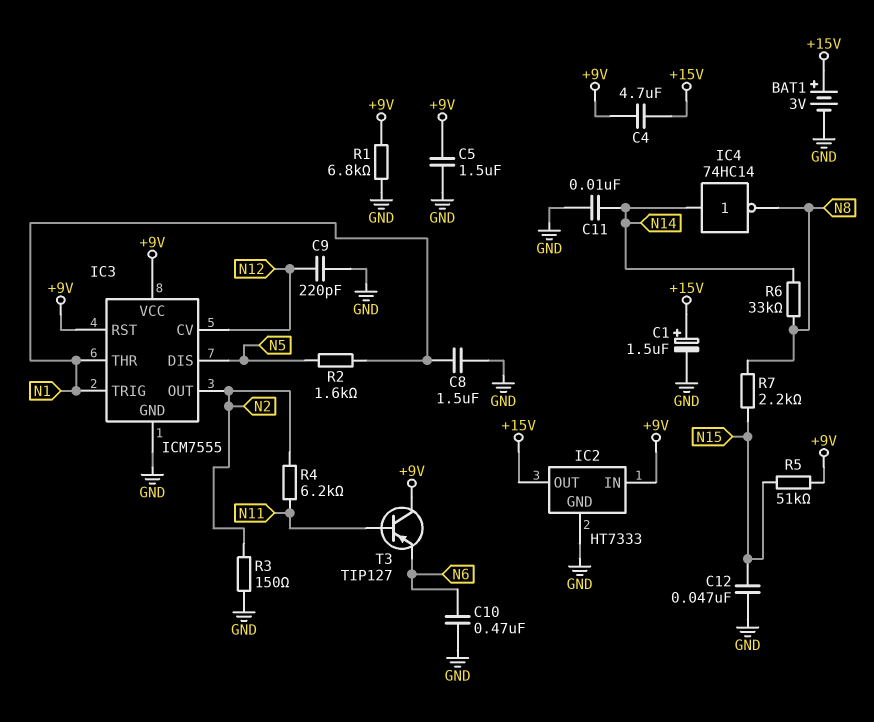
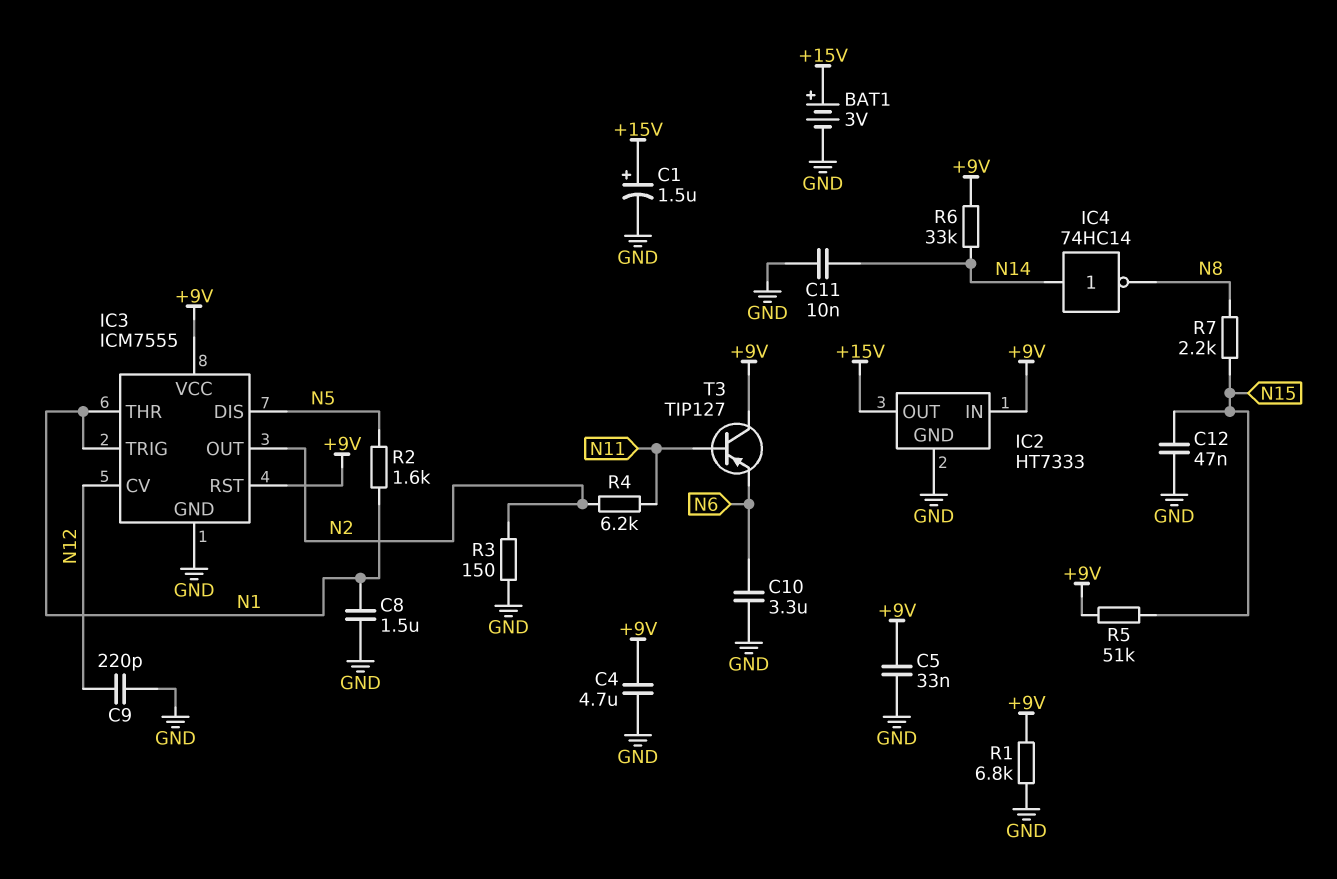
C4: 4.7uF (+9V, +15V) -> 4.7uF (+9V, GND)
C5: 1.5uF (+9V, GND) -> 33nF (+9V, GND)
C10: 470nF (GND, N6) -> 3.3uF (GND, N6)
R6: 33k (N8, N14) -> 33k (+9V, N14)

